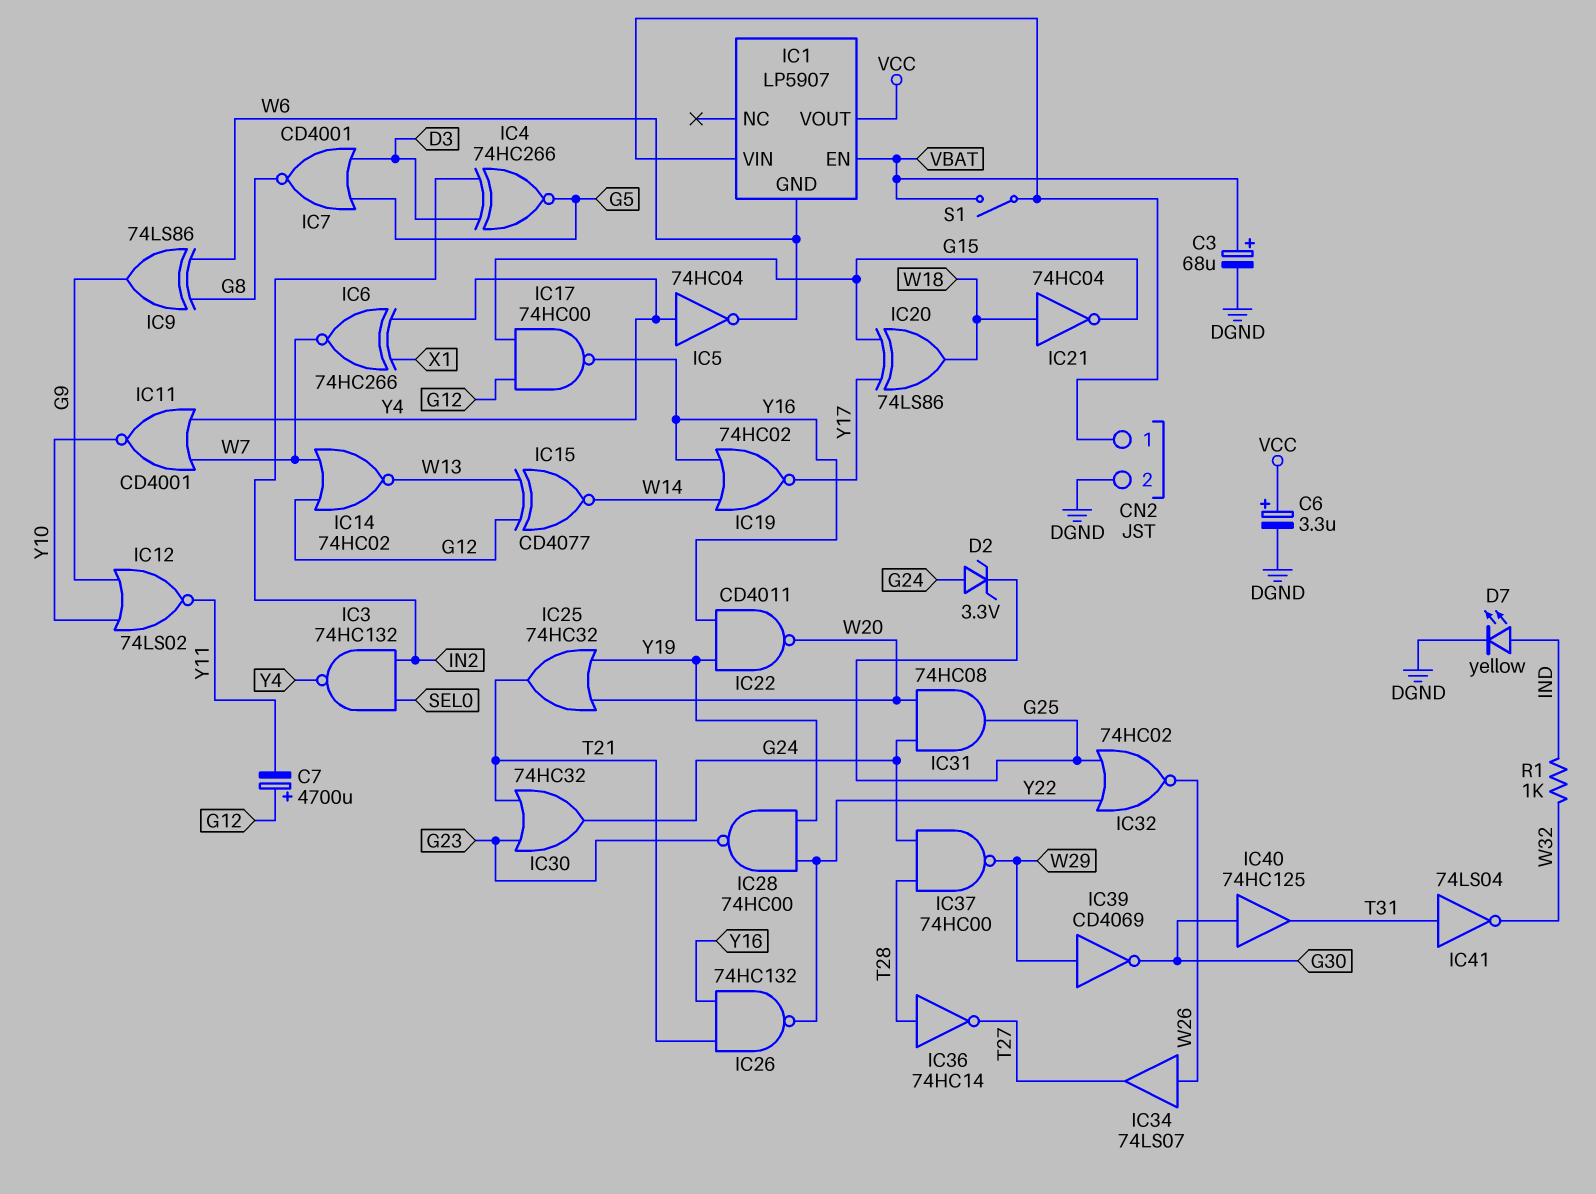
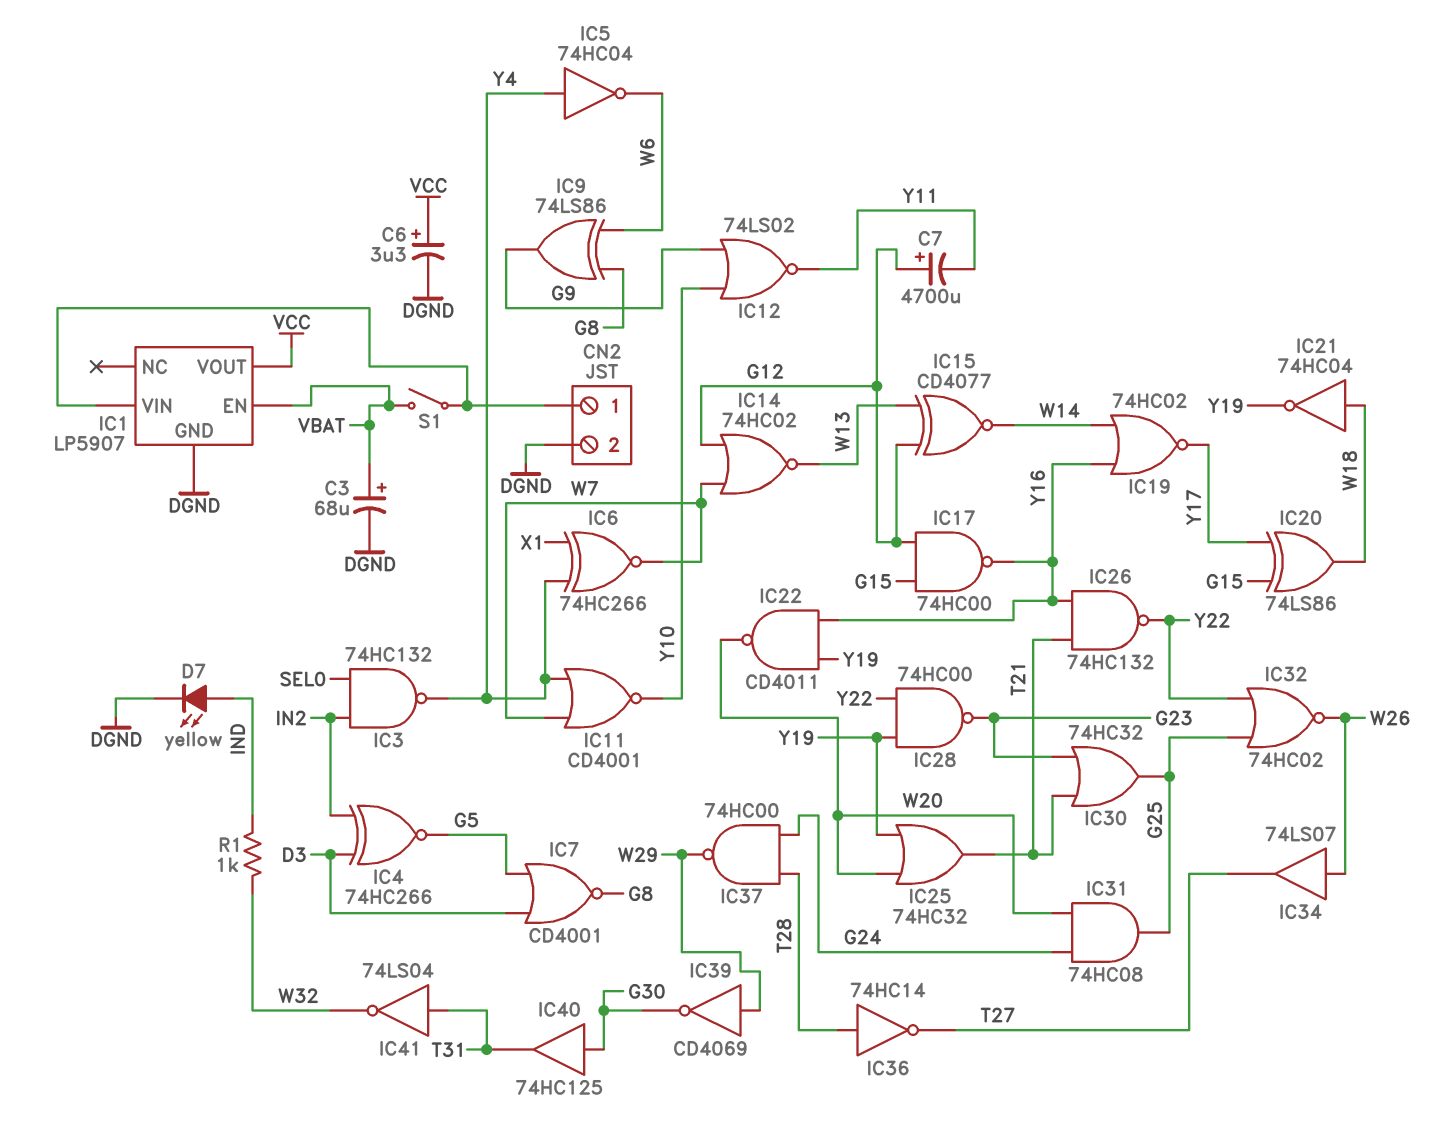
D2: zener 3.3V (A G24, K G25) -> none
IC1 pin GND: W6 -> DGND
IC21: NOT 74HC04 (in W18, out G15) -> NOT 74HC04 (in W18, out Y19)
IC30: OR 74HC32 (in G23, in T21, out G24) -> OR 74HC32 (in G23, in T21, out G25)

